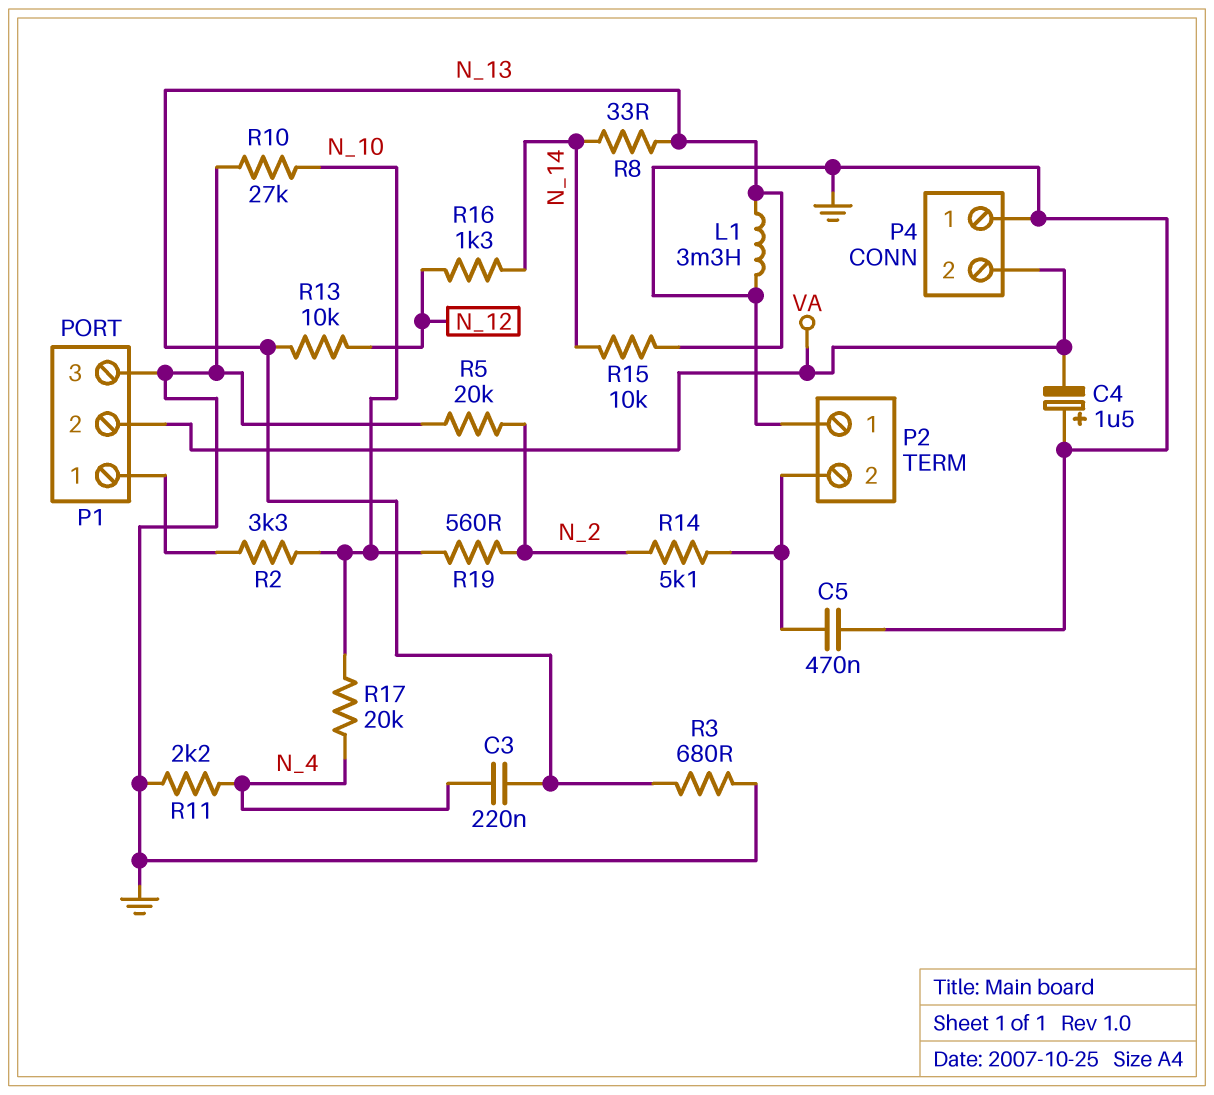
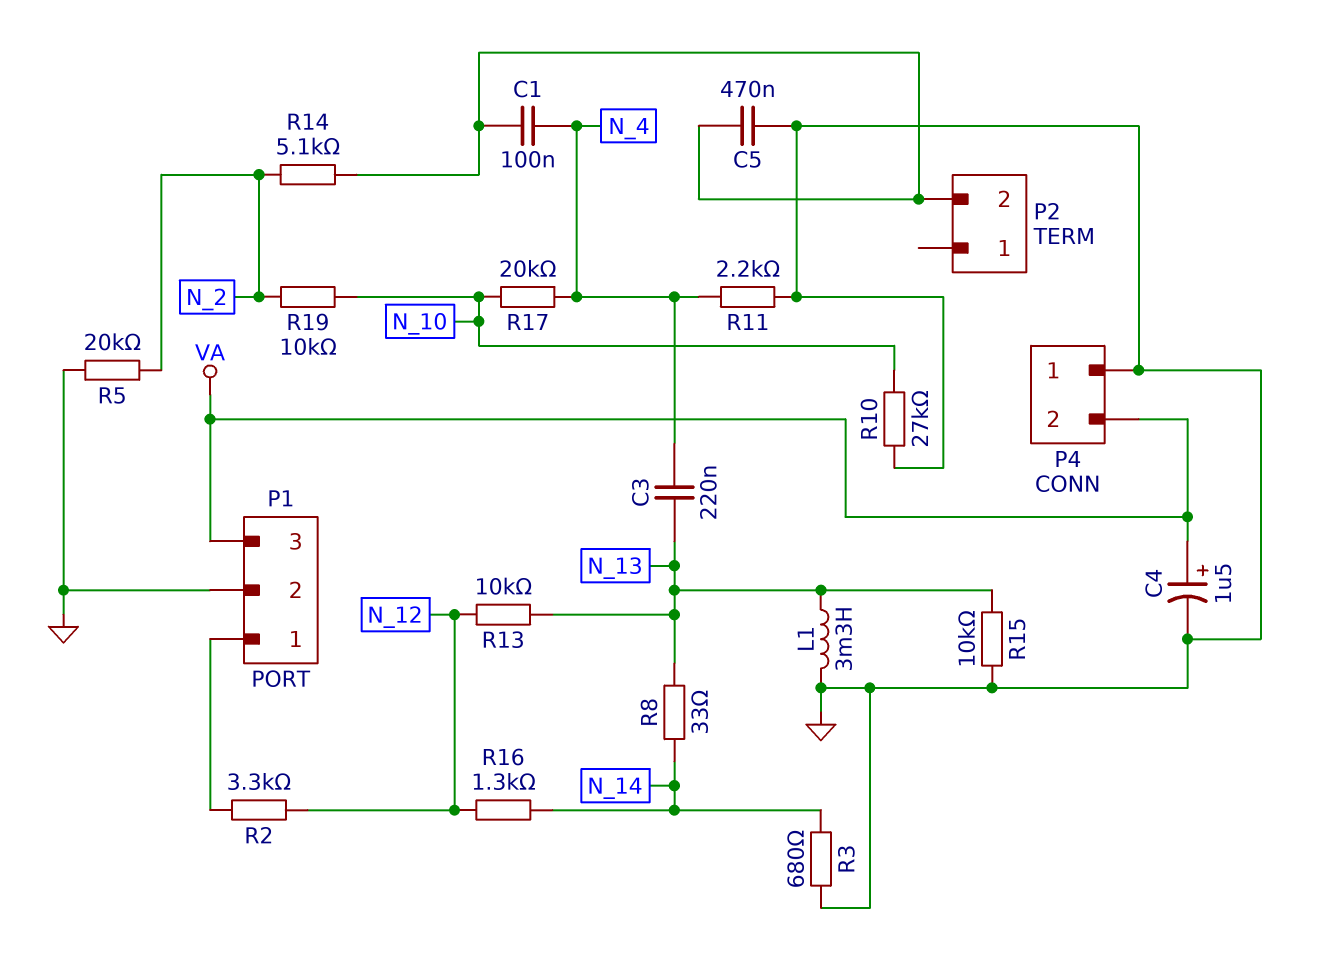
C1: none -> 100nF (N_4, P2/2)
C4: 1.5uF (plus GND, minus VA) -> 1.5uF (plus VA, minus GND)
P1 pin 2: VA -> GND
P1 pin 3: GND -> VA
P2 pin 1: GND -> none
R2: 3.3k (N_10, P1/1) -> 3.3k (N_12, P1/1)
R3: 680 (GND, N_13) -> 680 (GND, N_14)
R15: 10k (N_13, N_14) -> 10k (GND, N_13)
R19: 560 (N_2, N_10) -> 10k (N_2, N_10)

